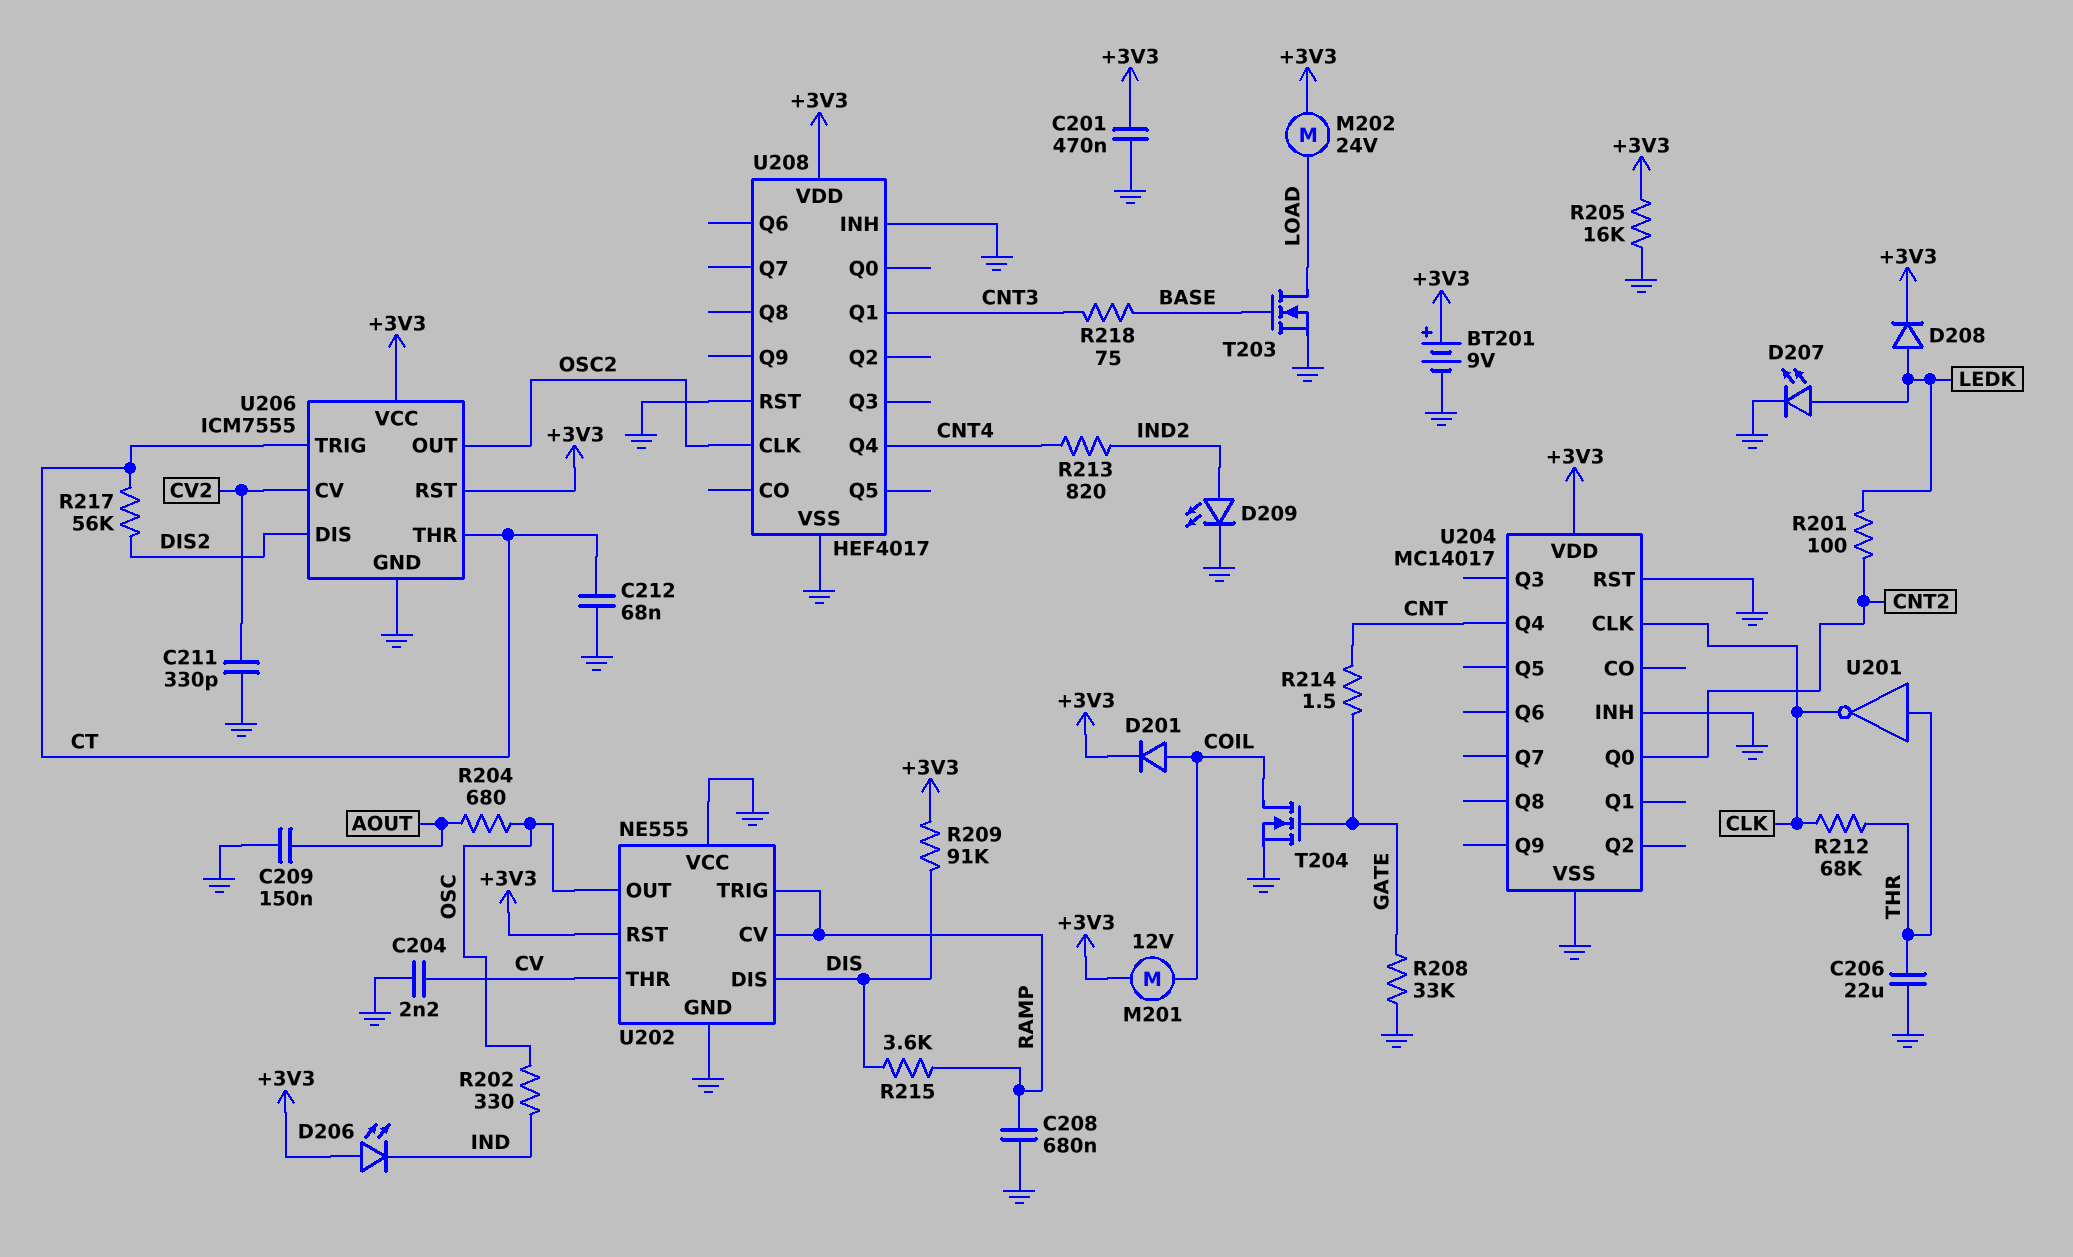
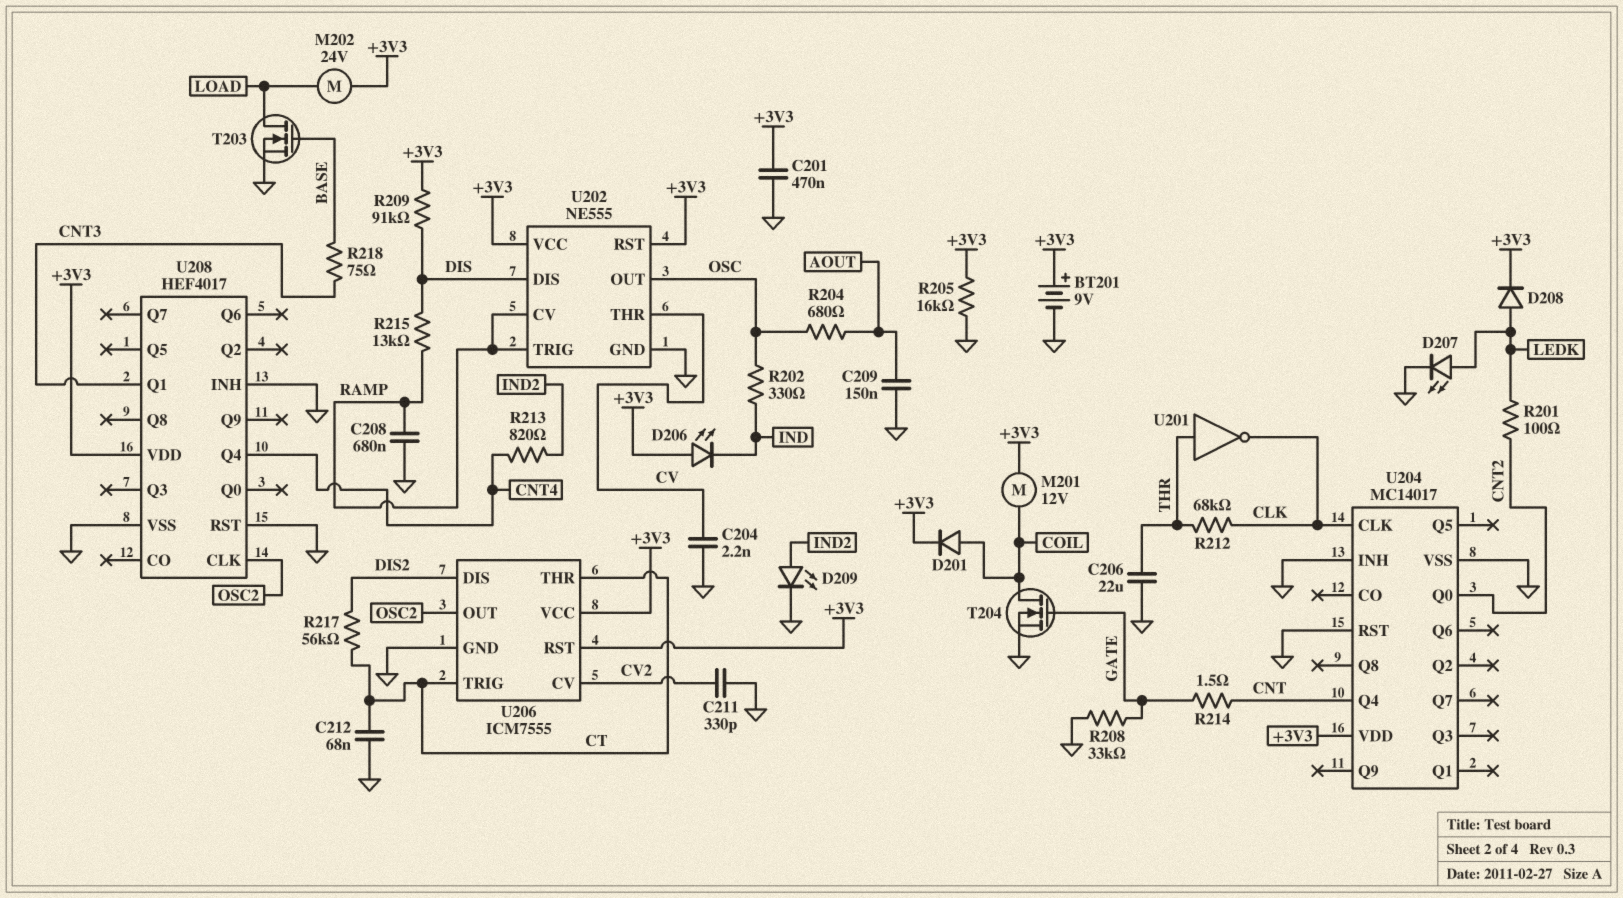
R215: 3.6k (DIS, RAMP) -> 13k (DIS, RAMP)
U202 pin VCC: GND -> +3V3

